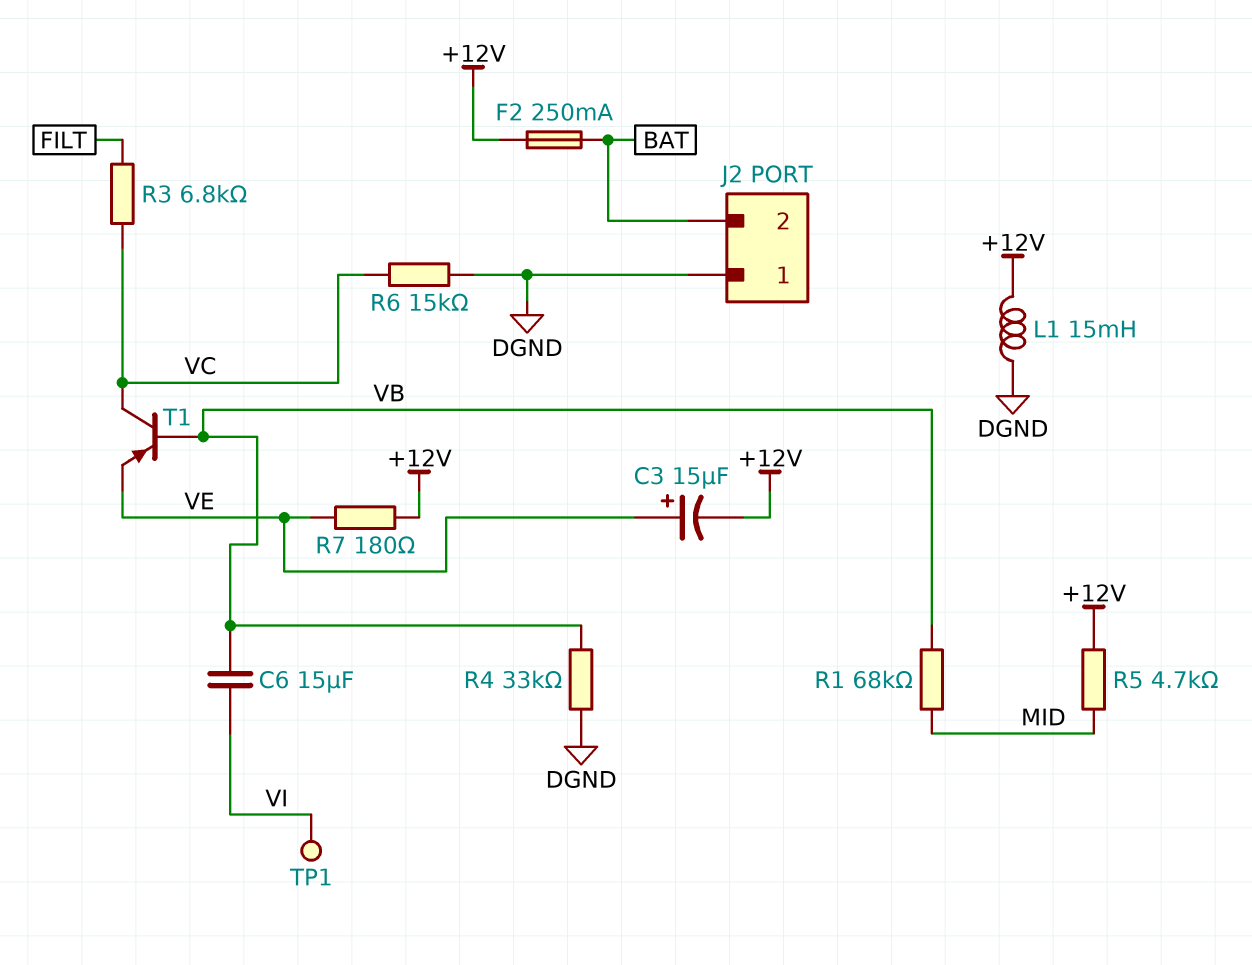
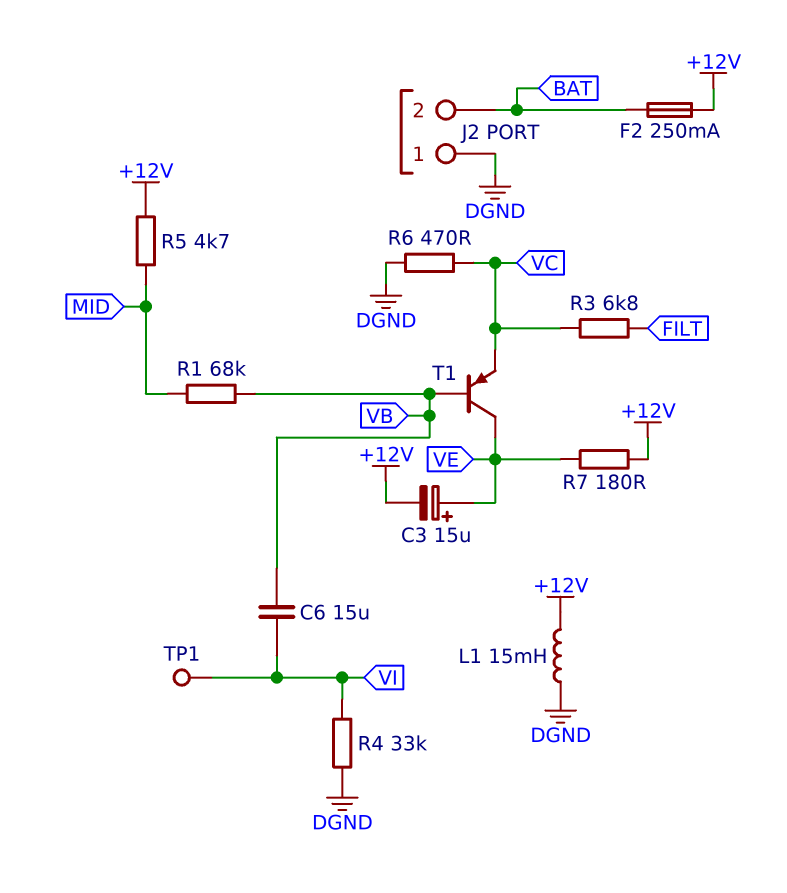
R4: 33k (DGND, VB) -> 33k (DGND, VI)
R6: 15k (DGND, VC) -> 470 (DGND, VC)
T1: PNP (B VB, C VC, E VE) -> PNP (B VB, C VE, E VC)

